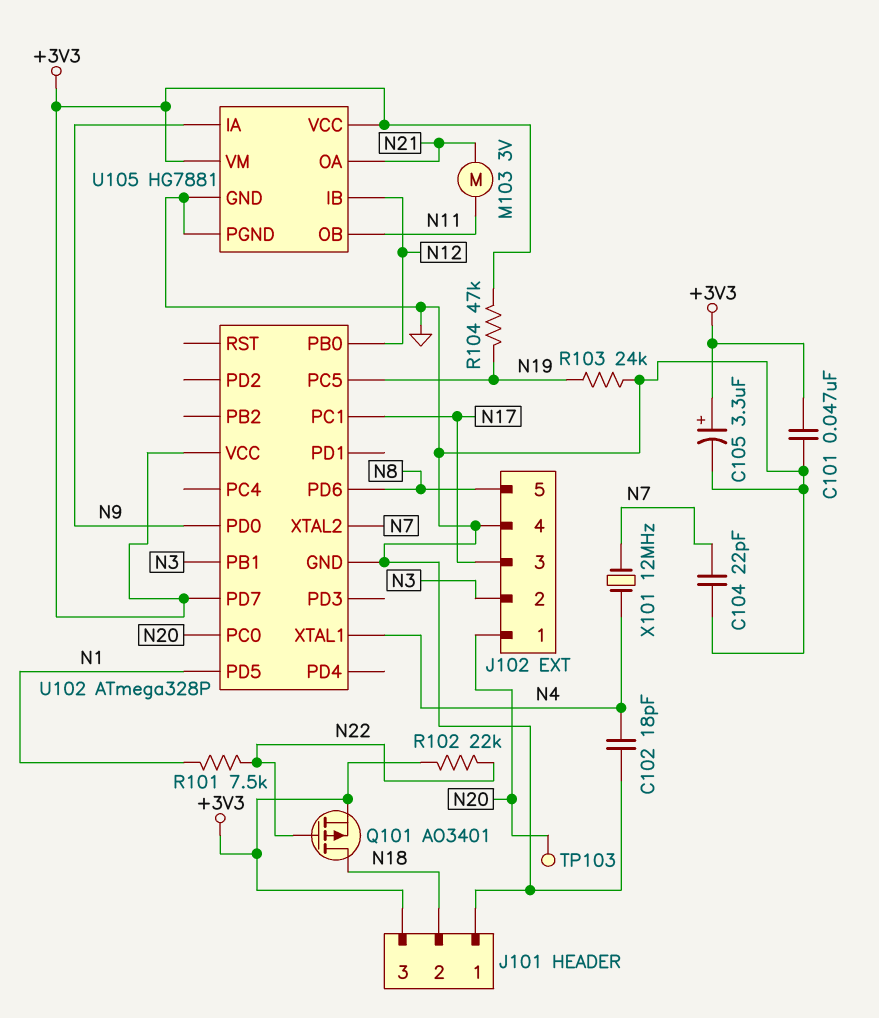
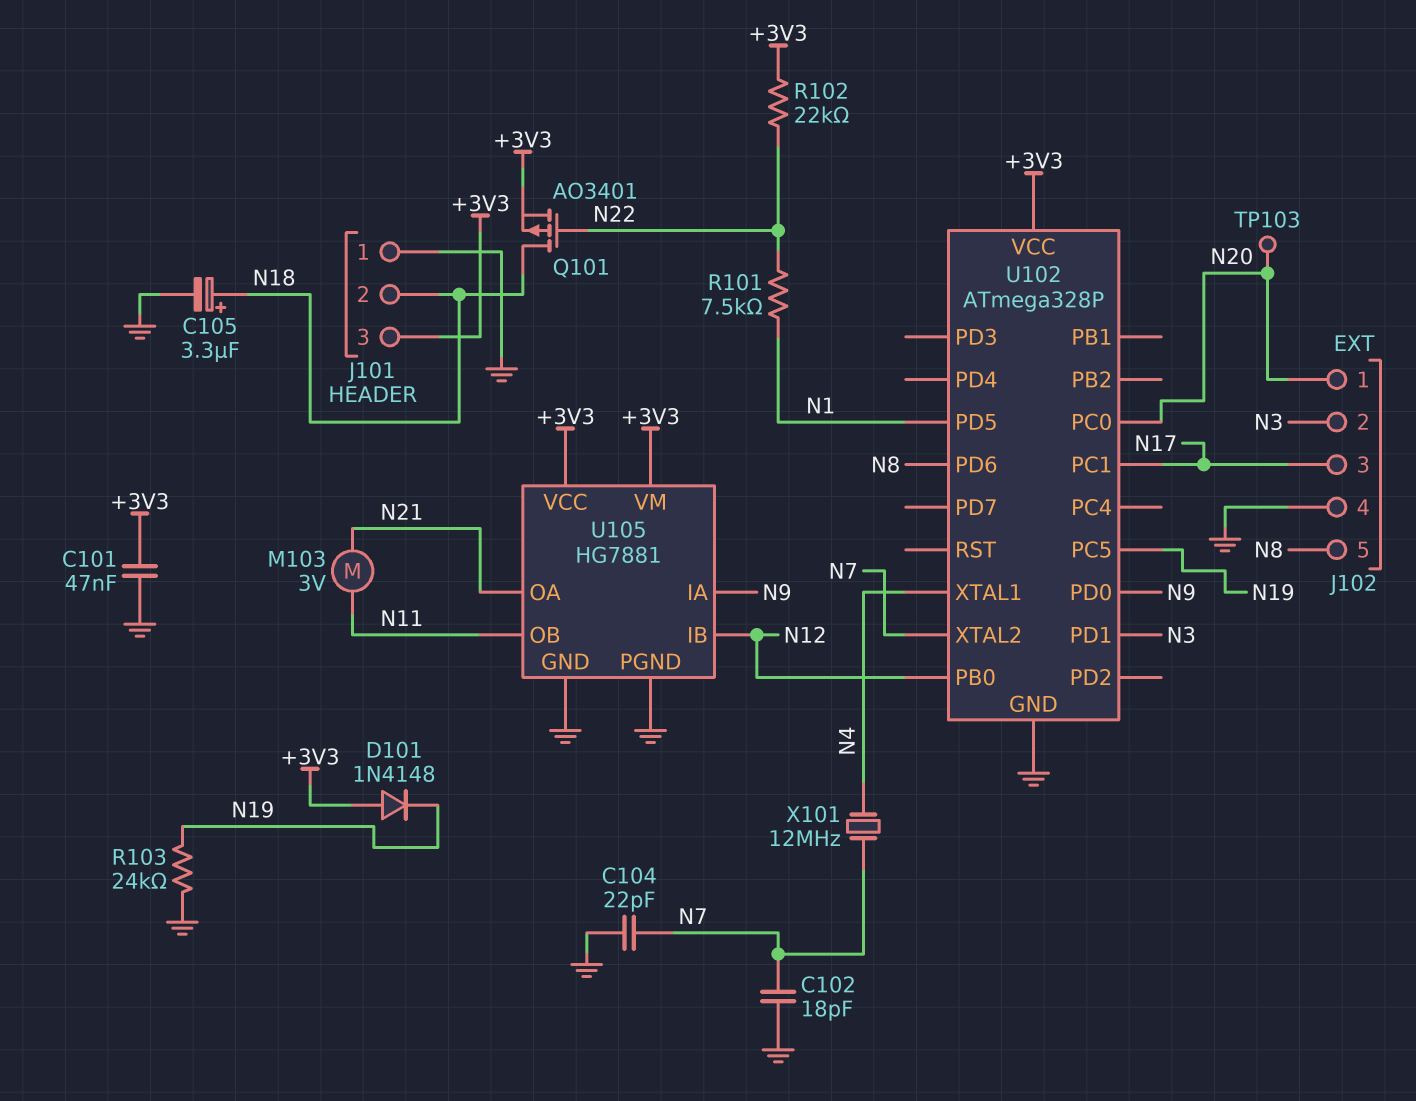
C102: 18pF (GND, N4) -> 18pF (GND, N7)
C105: 3.3uF (plus +3V3, minus GND) -> 3.3uF (plus N18, minus GND)
D101: none -> diode 1N4148 (A +3V3, K N19)
R104: 47k (+3V3, N19) -> none
U102 pin PB1: N3 -> none
U102 pin PD1: none -> N3
U102 pin PD7: +3V3 -> none

